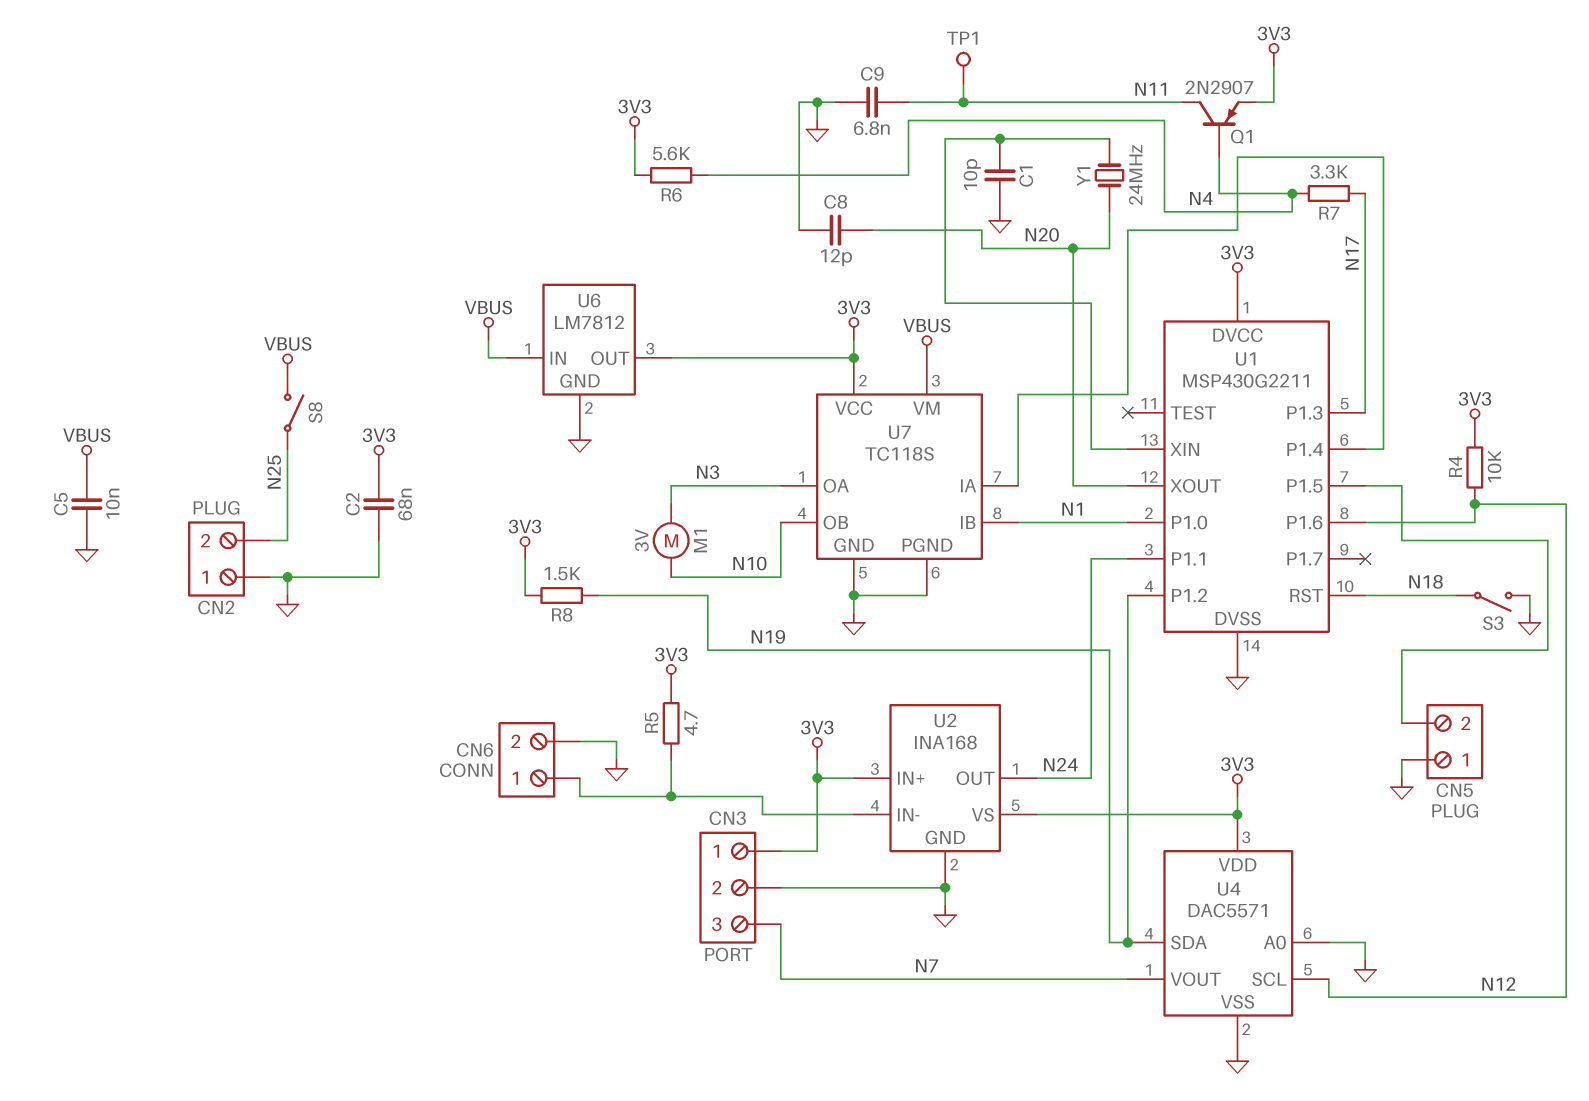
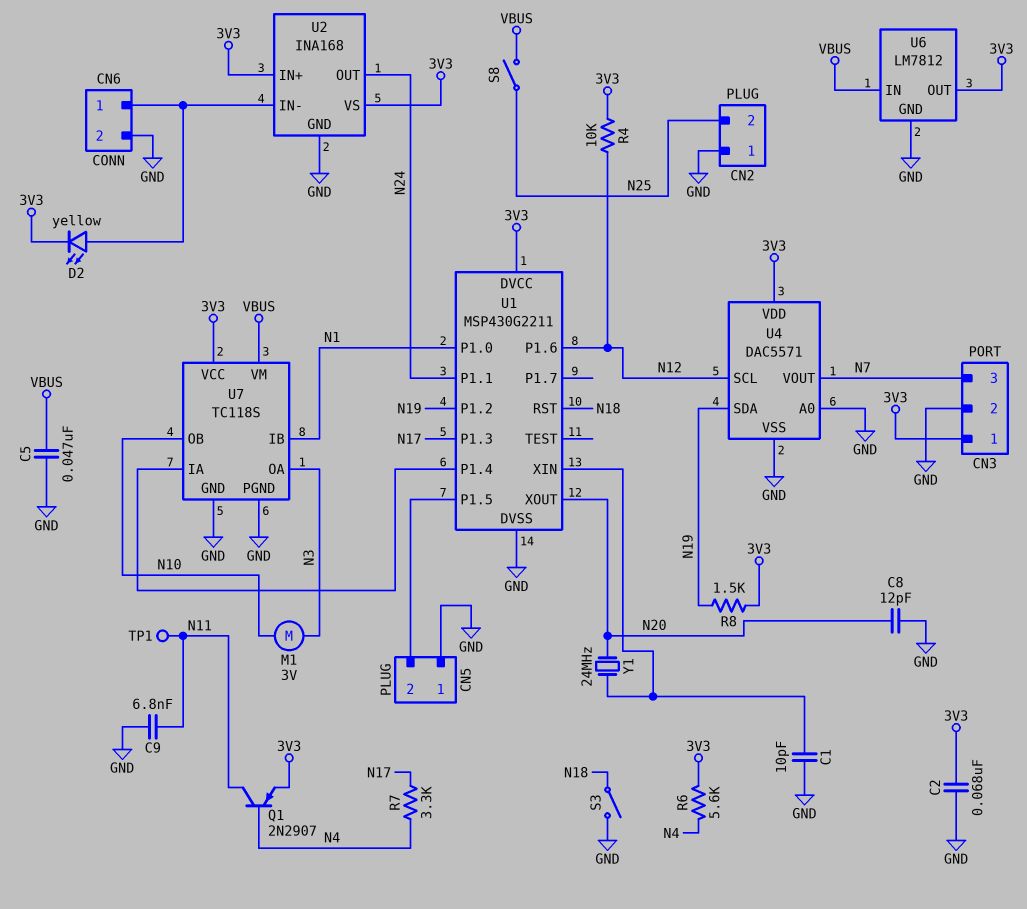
C5: 10nF (GND, VBUS) -> 47nF (GND, VBUS)
D2: none -> LED yellow (A CN6/1, K 3V3)
R5: 4.7 (3V3, CN6/1) -> none

